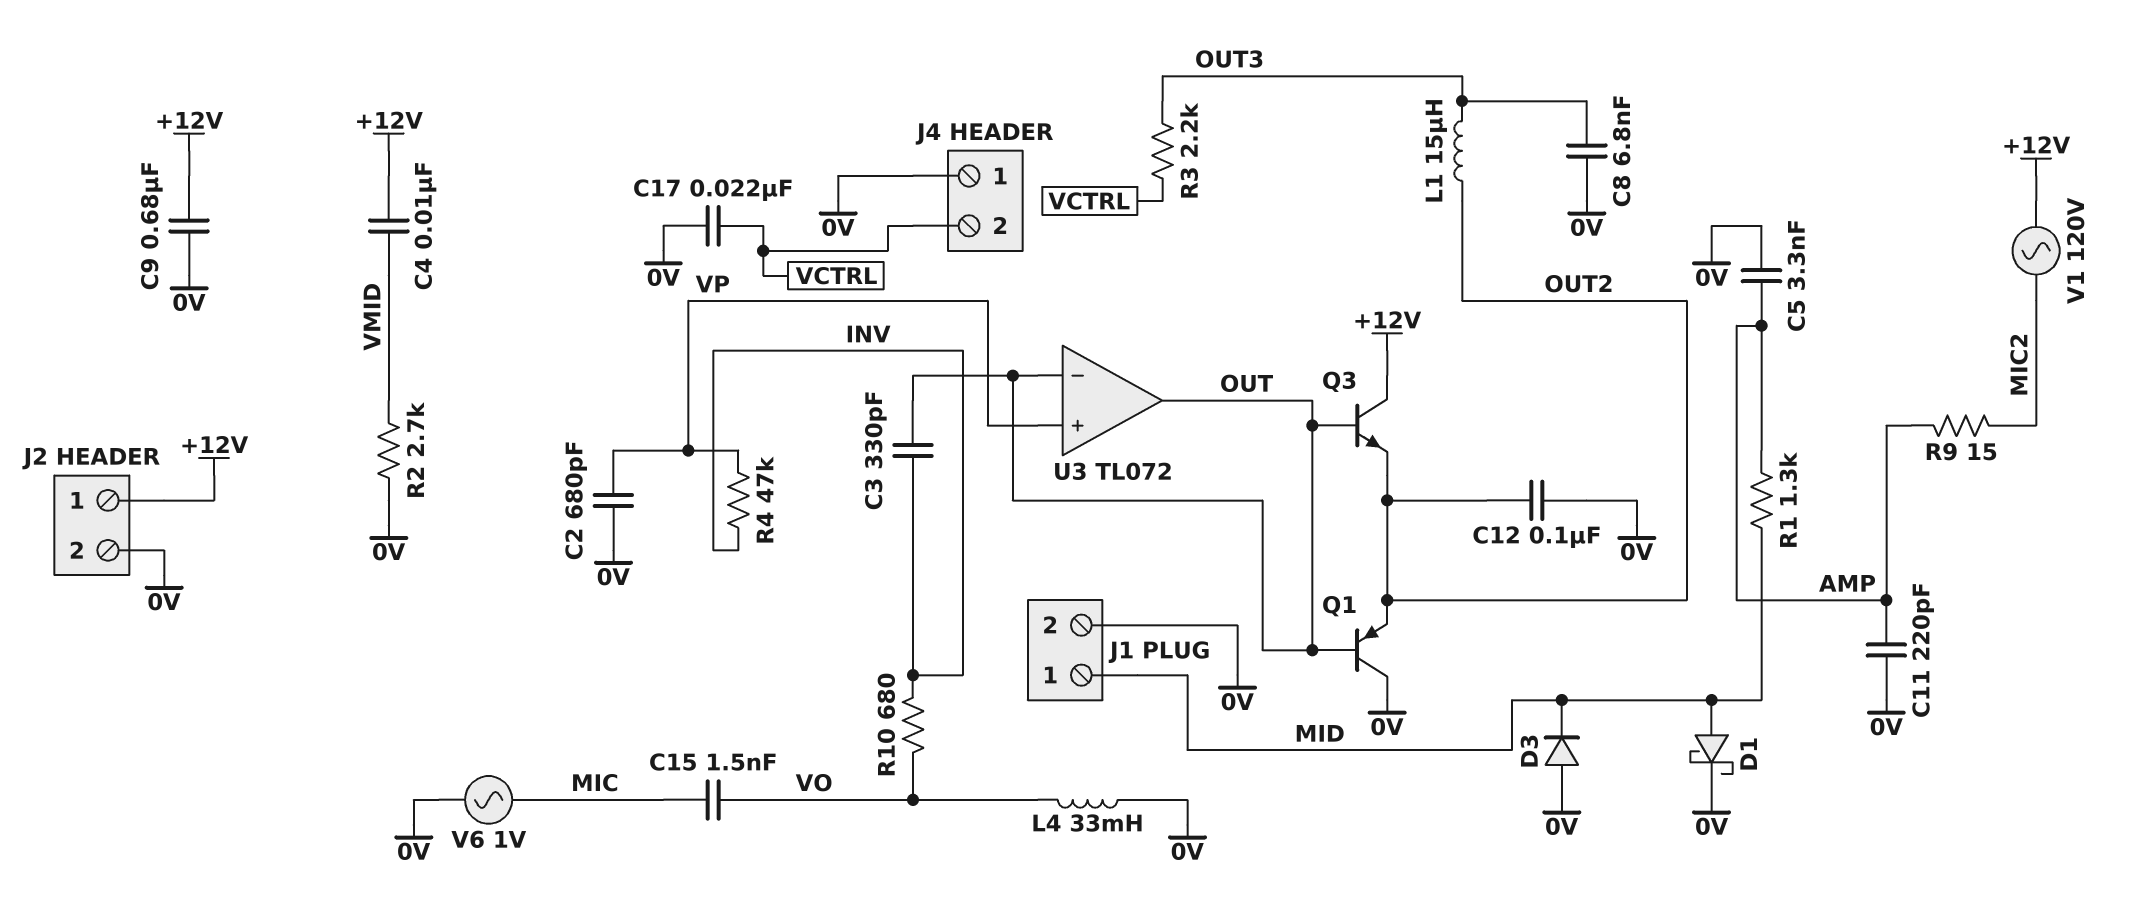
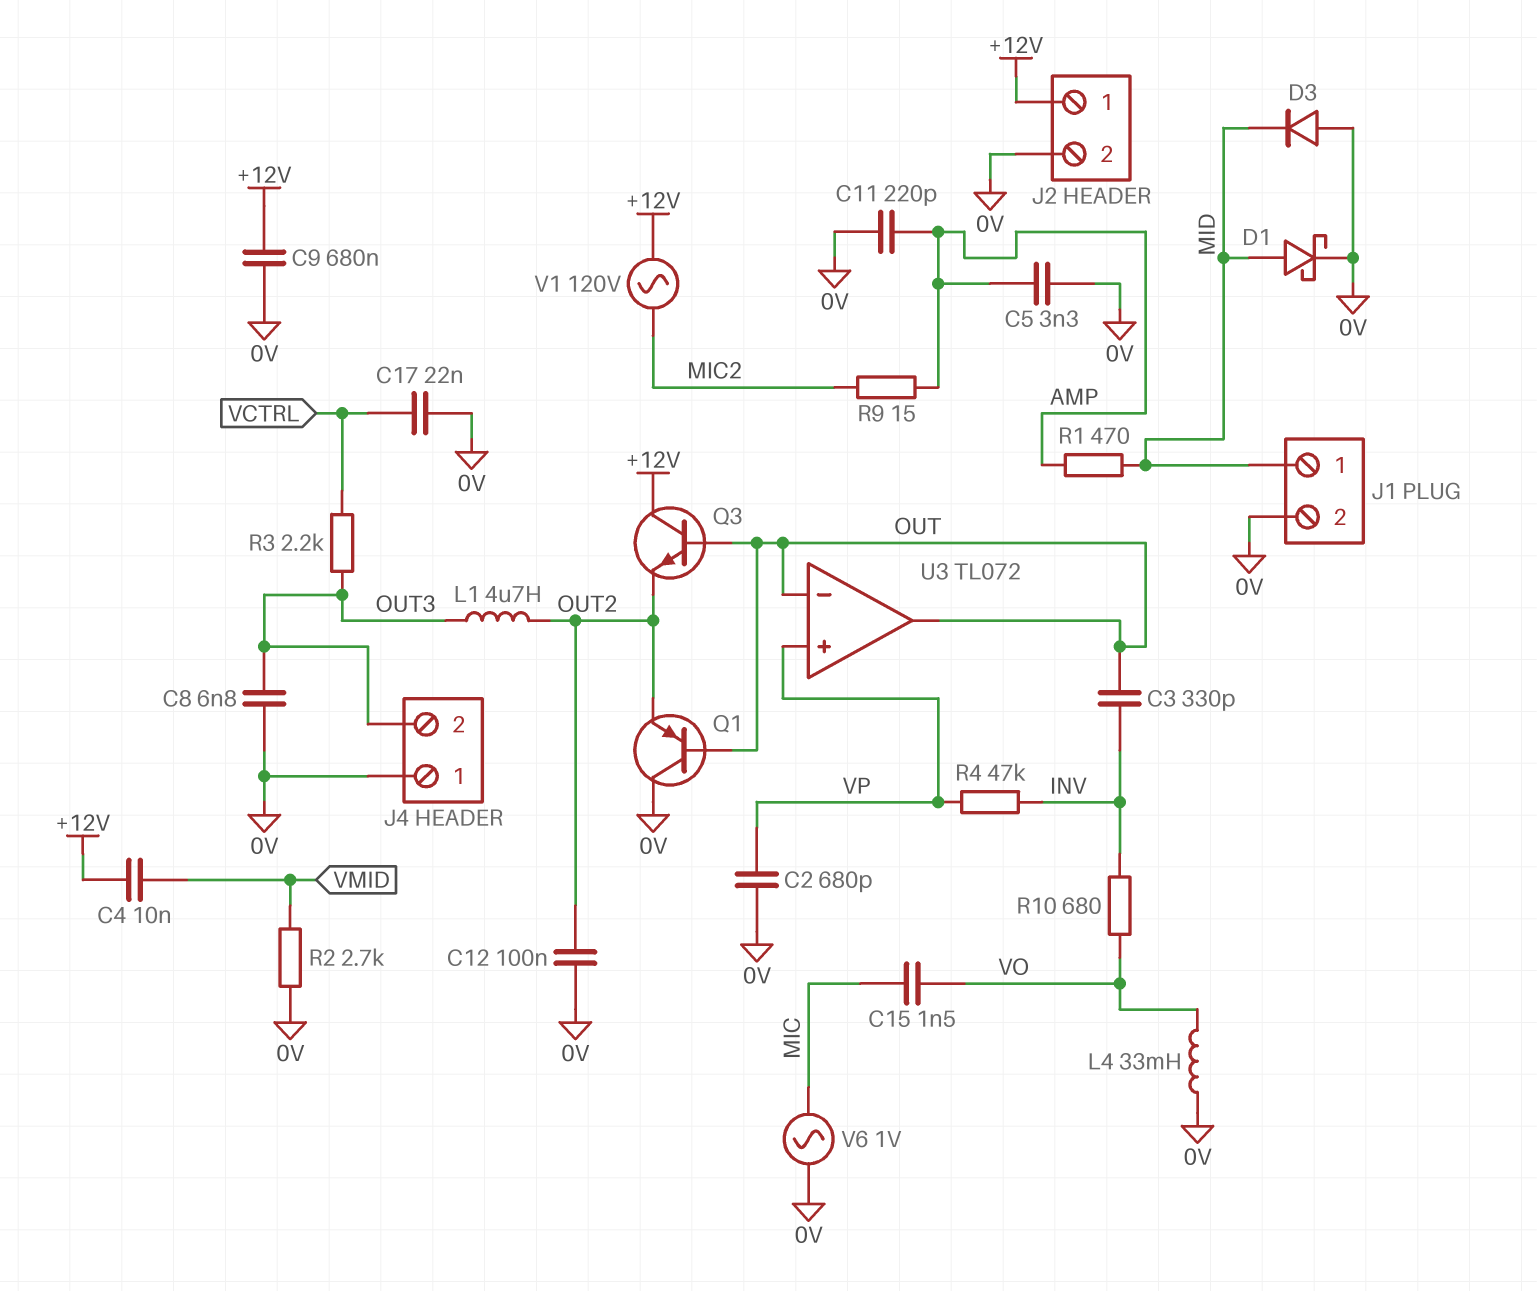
J4 pin 2: VCTRL -> OUT3
L1: 15uH (OUT2, OUT3) -> 4.7uH (OUT2, OUT3)
R1: 1.3k (AMP, MID) -> 470 (AMP, MID)

